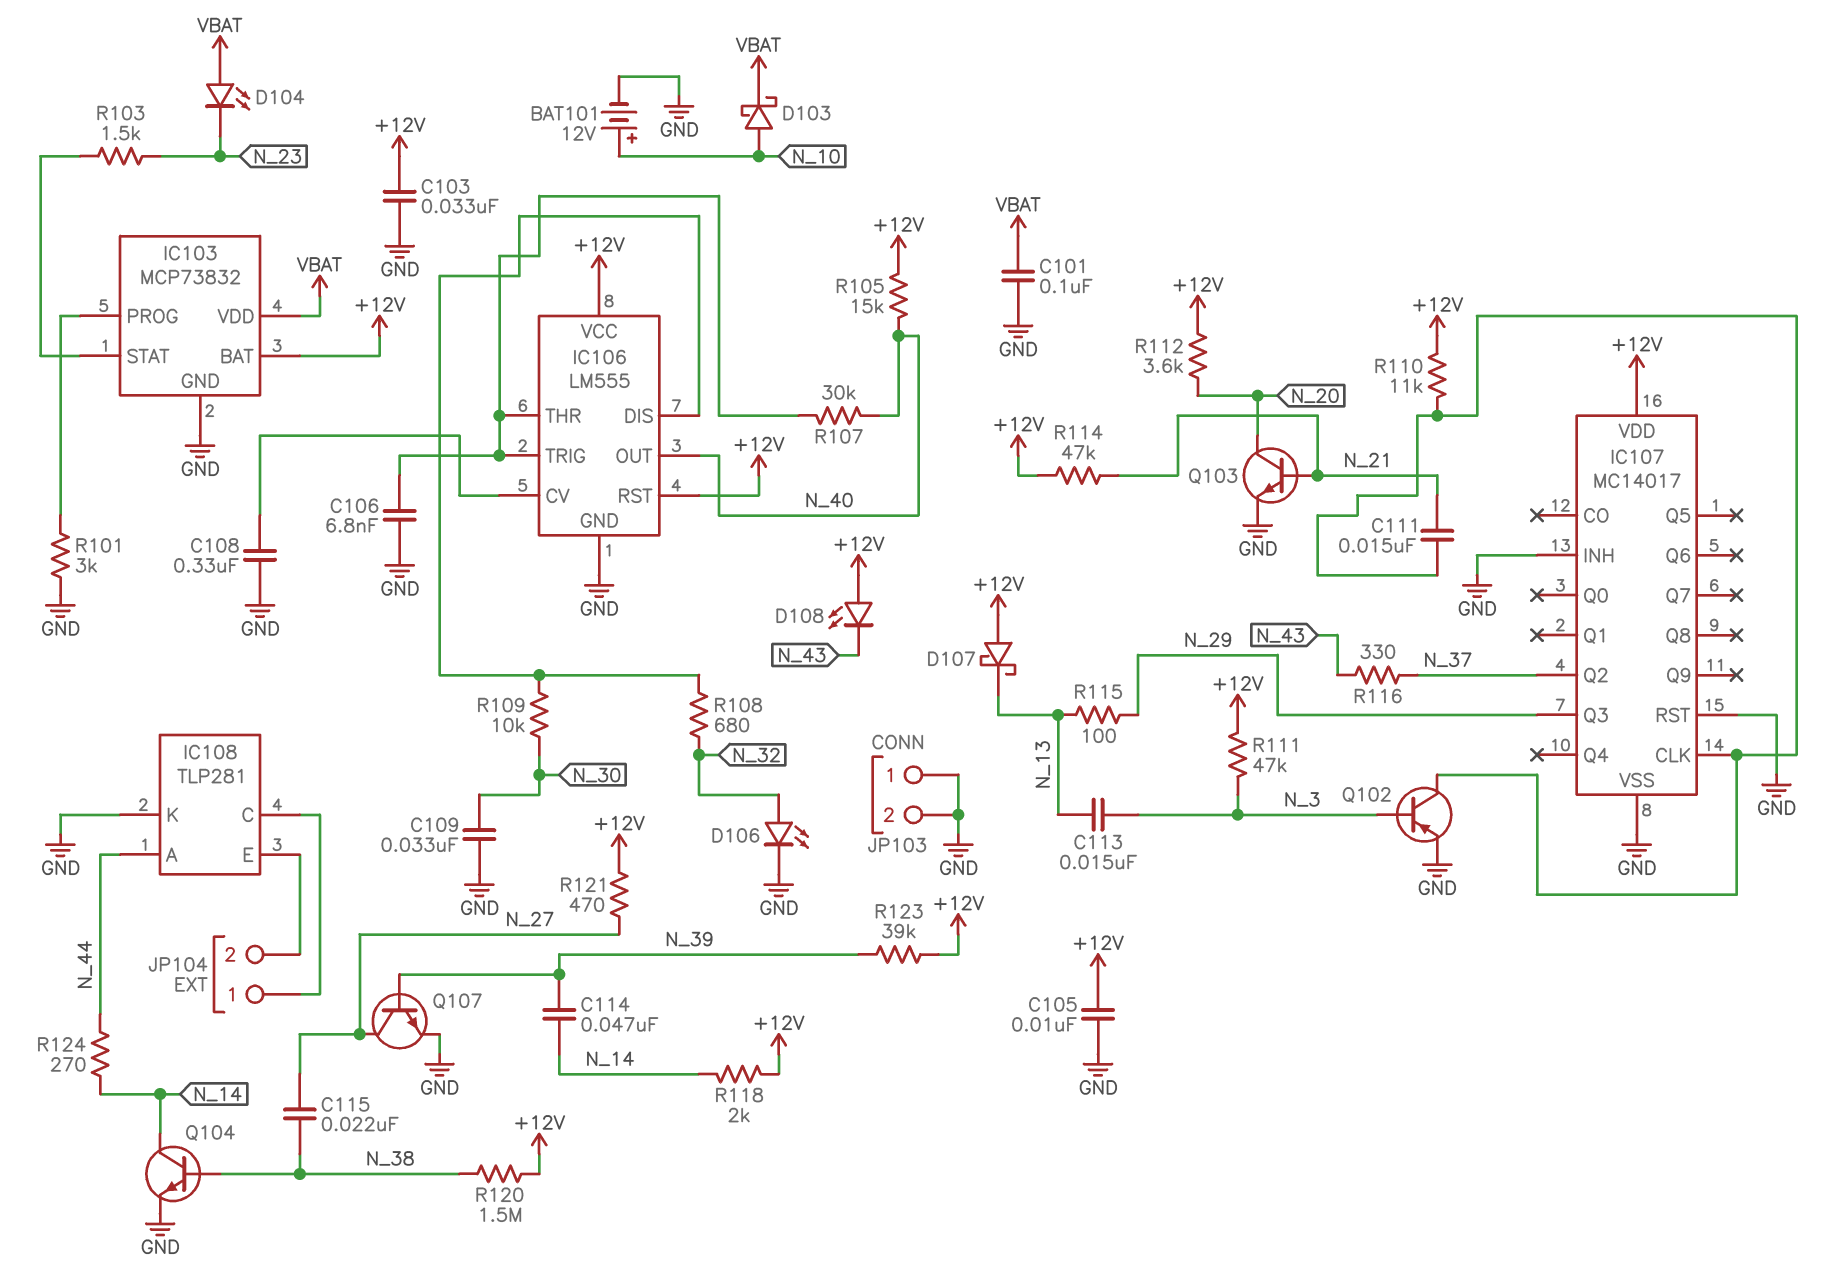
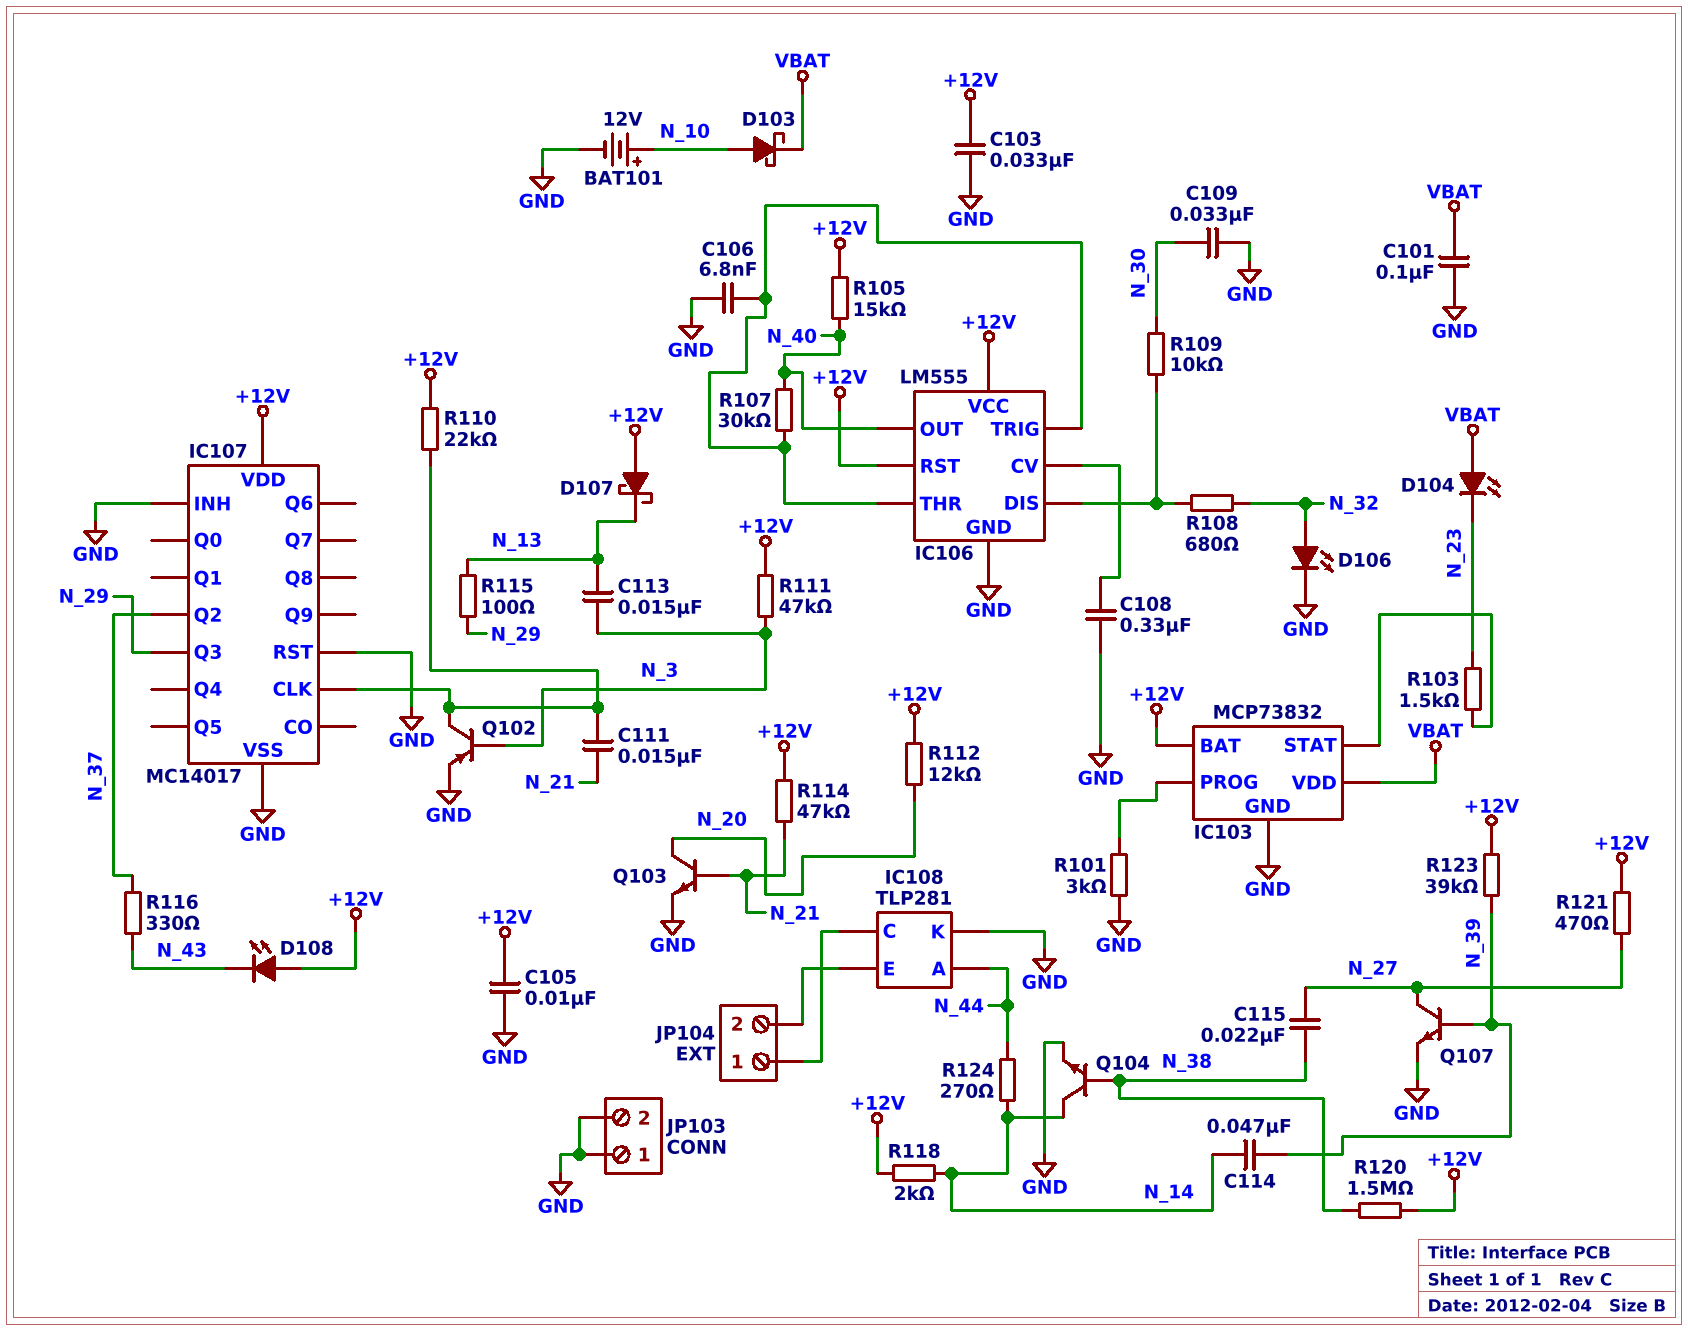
R110: 11k (+12V, IC107/CLK) -> 22k (+12V, IC107/CLK)
R112: 3.6k (+12V, N_20) -> 12k (+12V, N_20)

